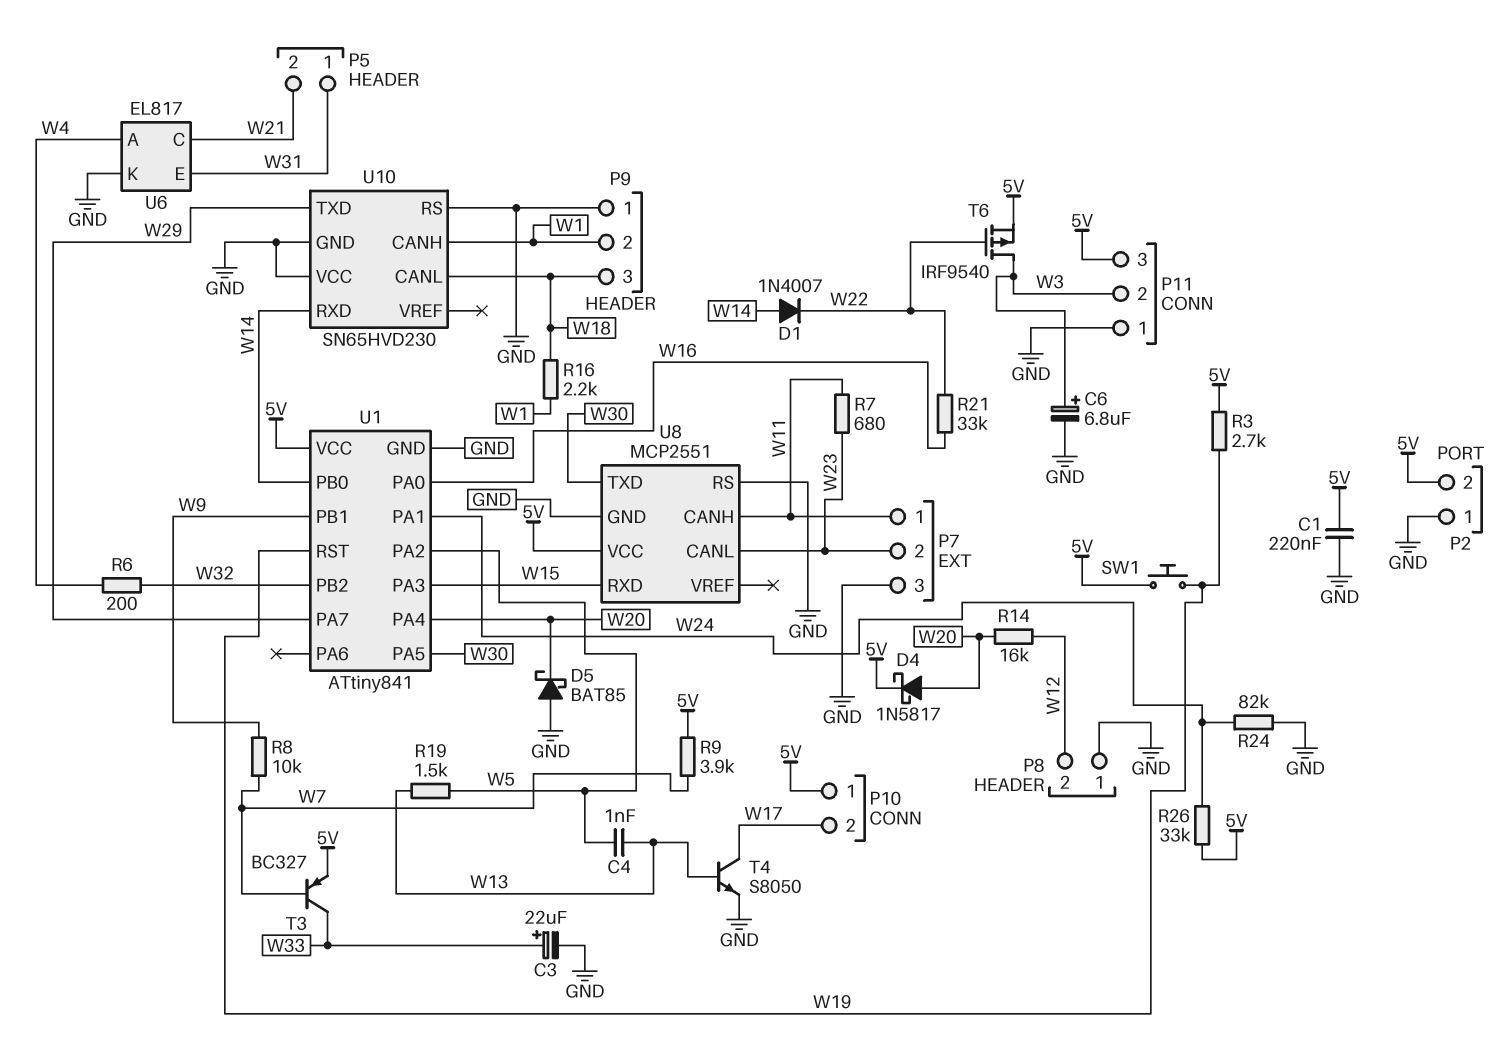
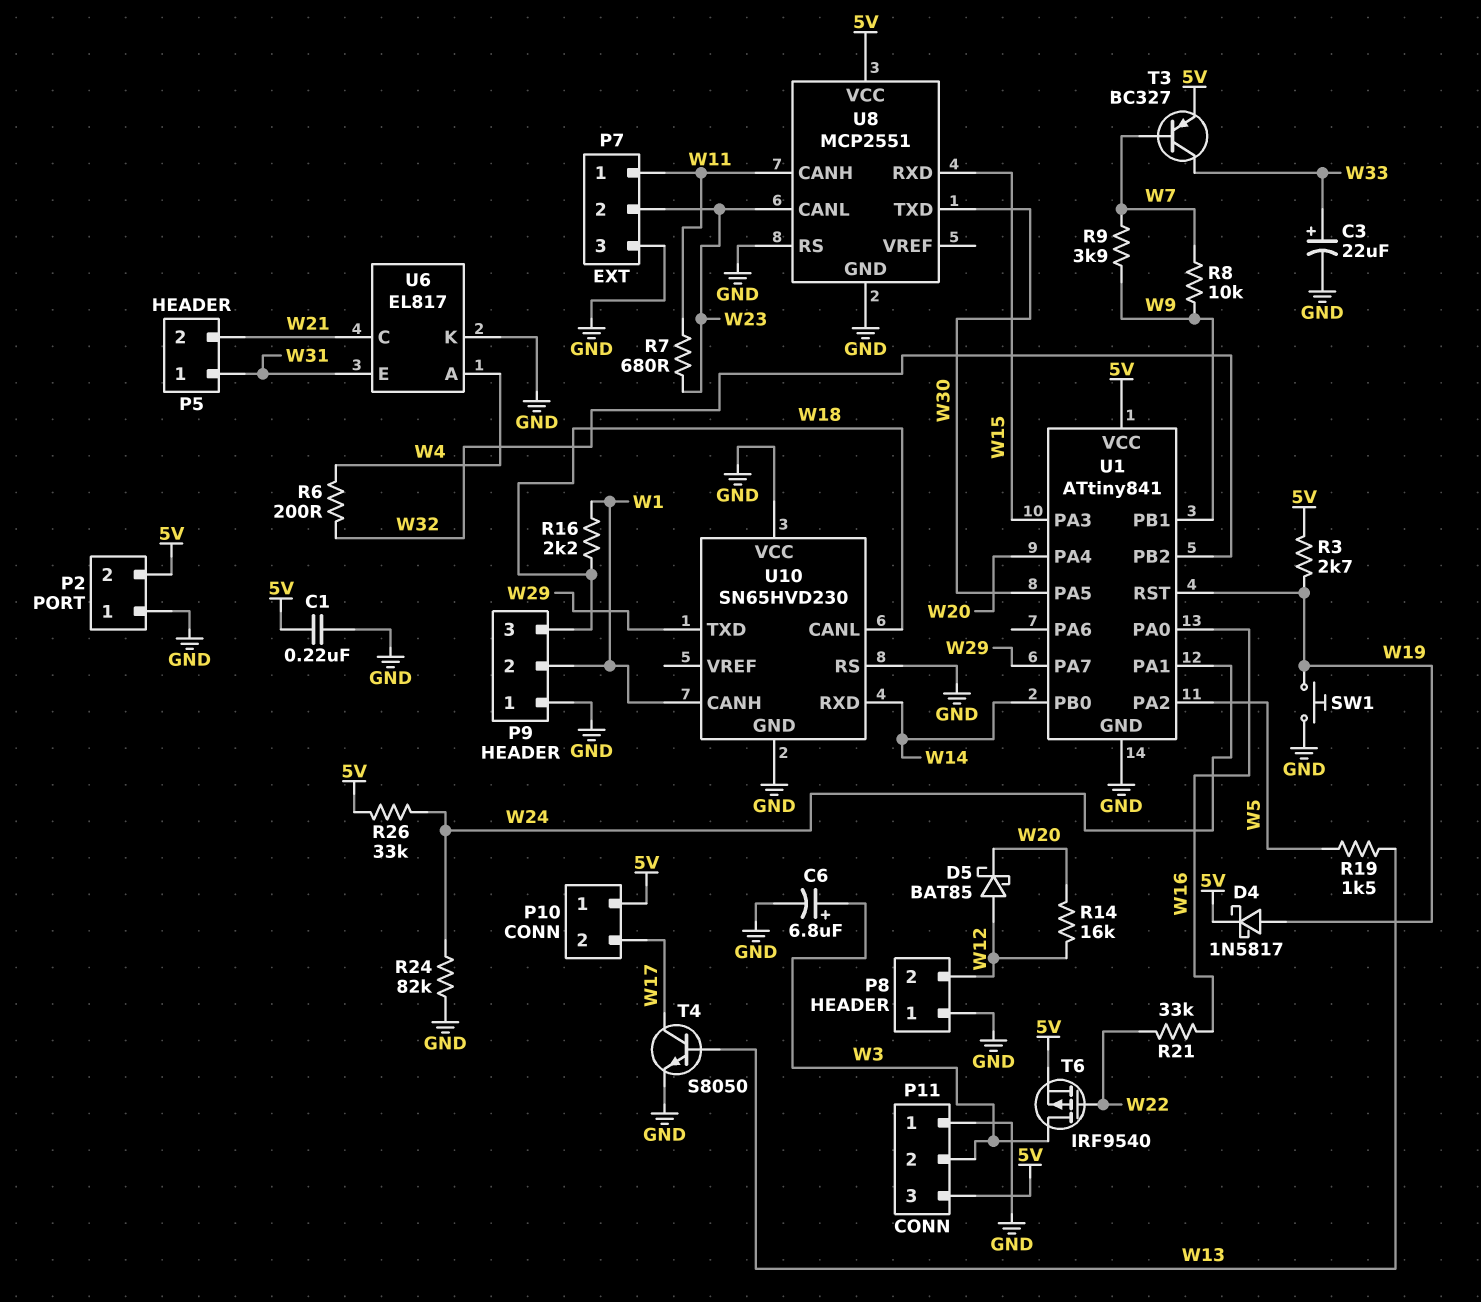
C4: 1nF (W5, W13) -> none
D1: diode 1N4007 (A W14, K W22) -> none
D4: schottky 1N5817 (A W20, K 5V) -> schottky 1N5817 (A W19, K 5V)
D5: schottky BAT85 (A GND, K W20) -> schottky BAT85 (A W12, K W20)
R9: 3.9k (5V, W7) -> 3.9k (W7, W9)
SW1: button (5V, W19) -> button (GND, W19)

